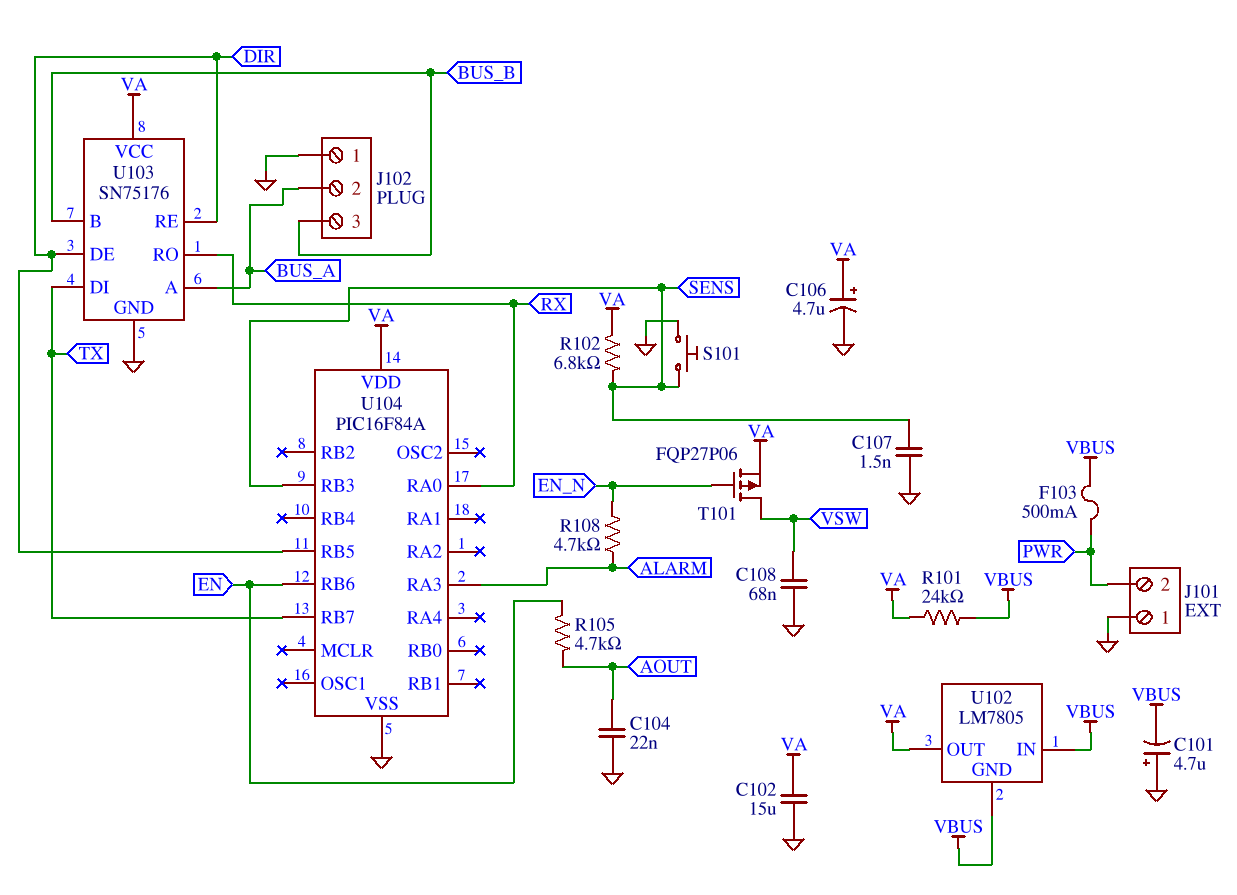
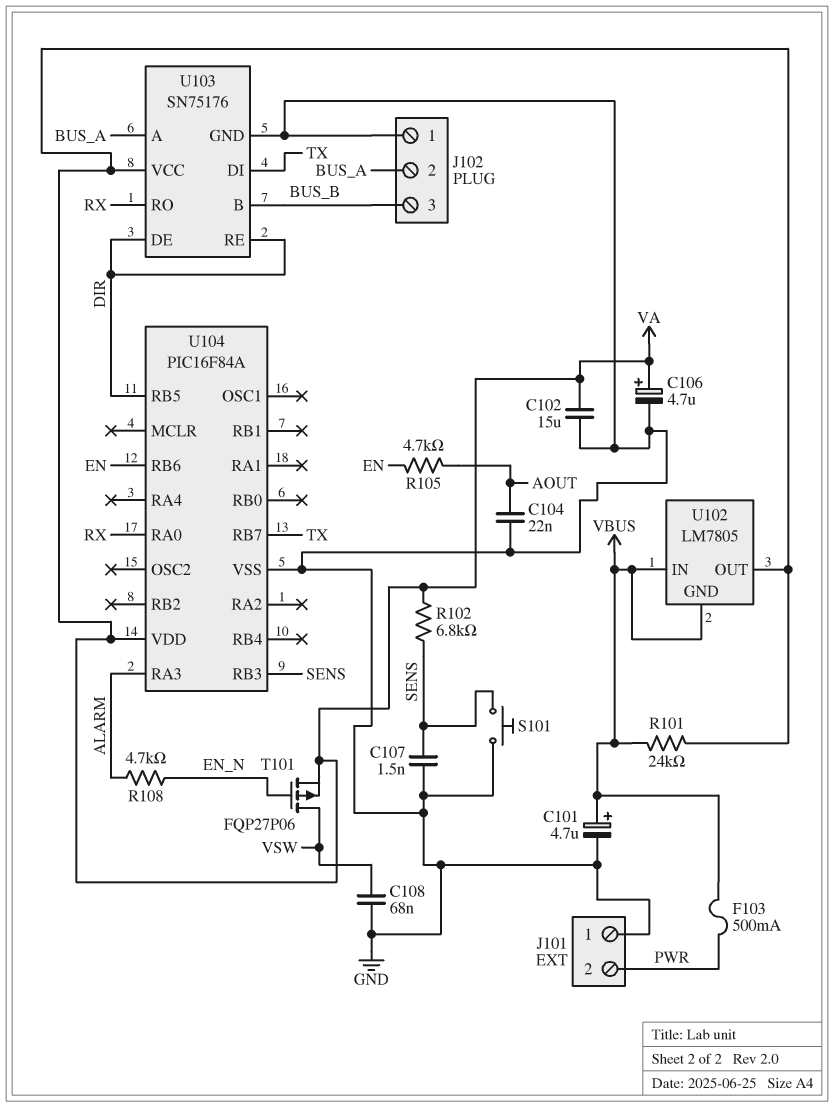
C101: 4.7uF (plus GND, minus VBUS) -> 4.7uF (plus VBUS, minus GND)

